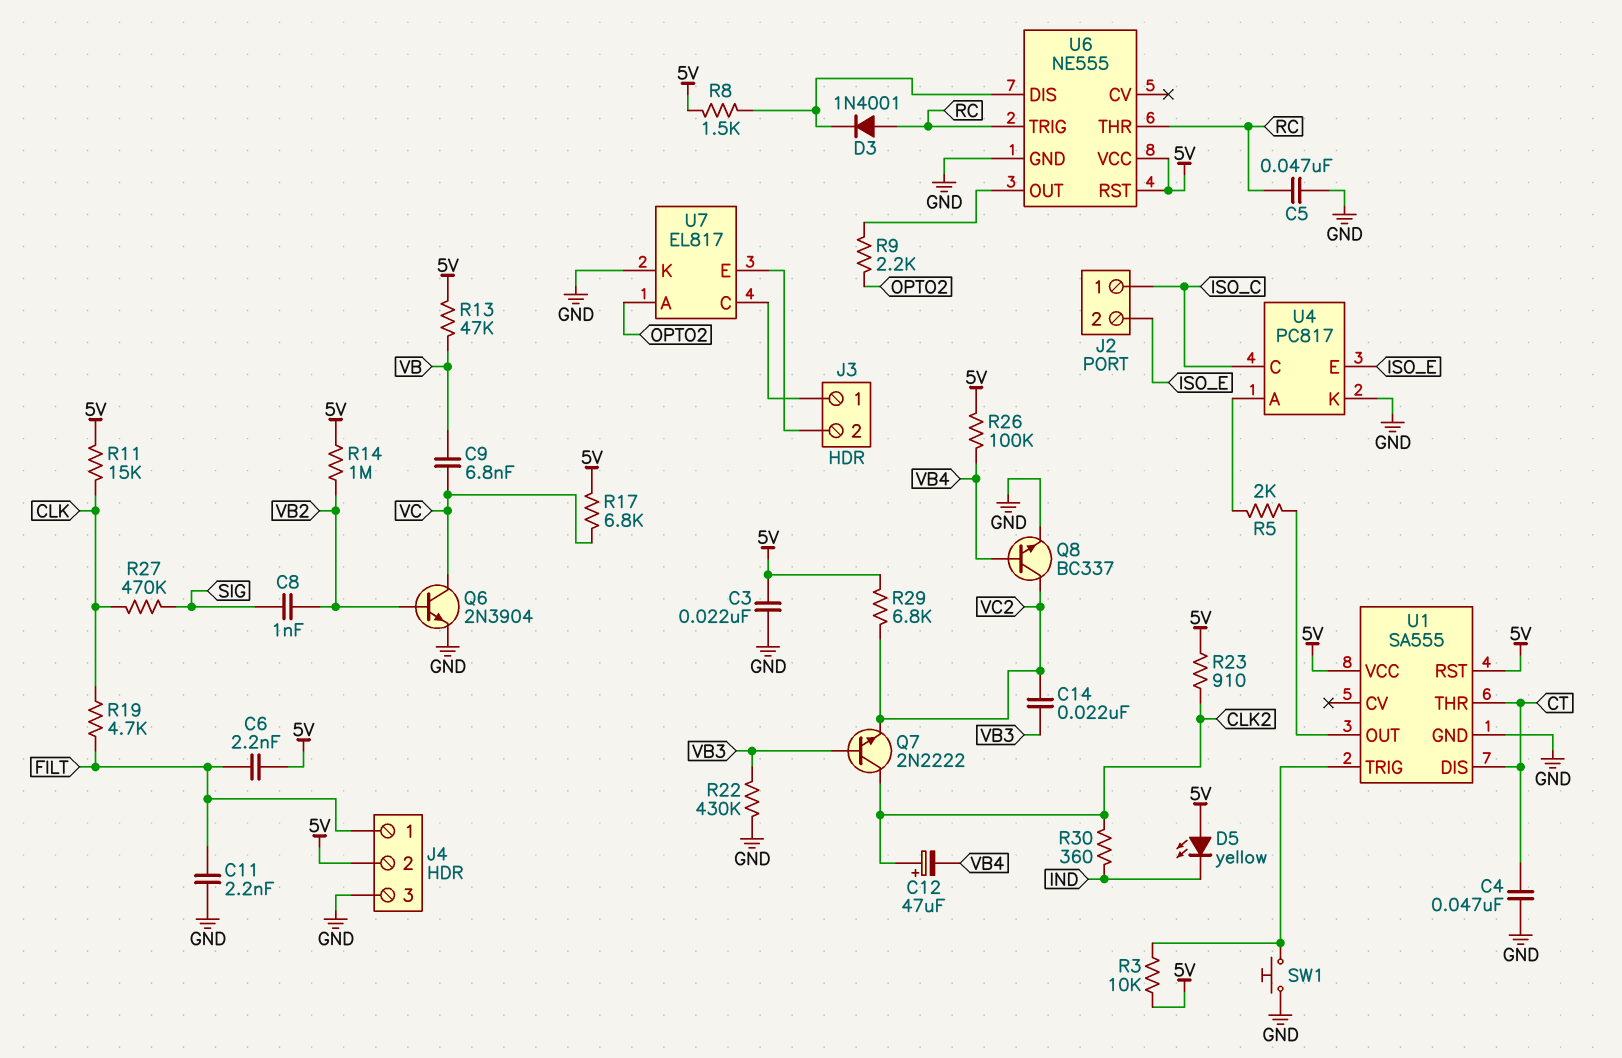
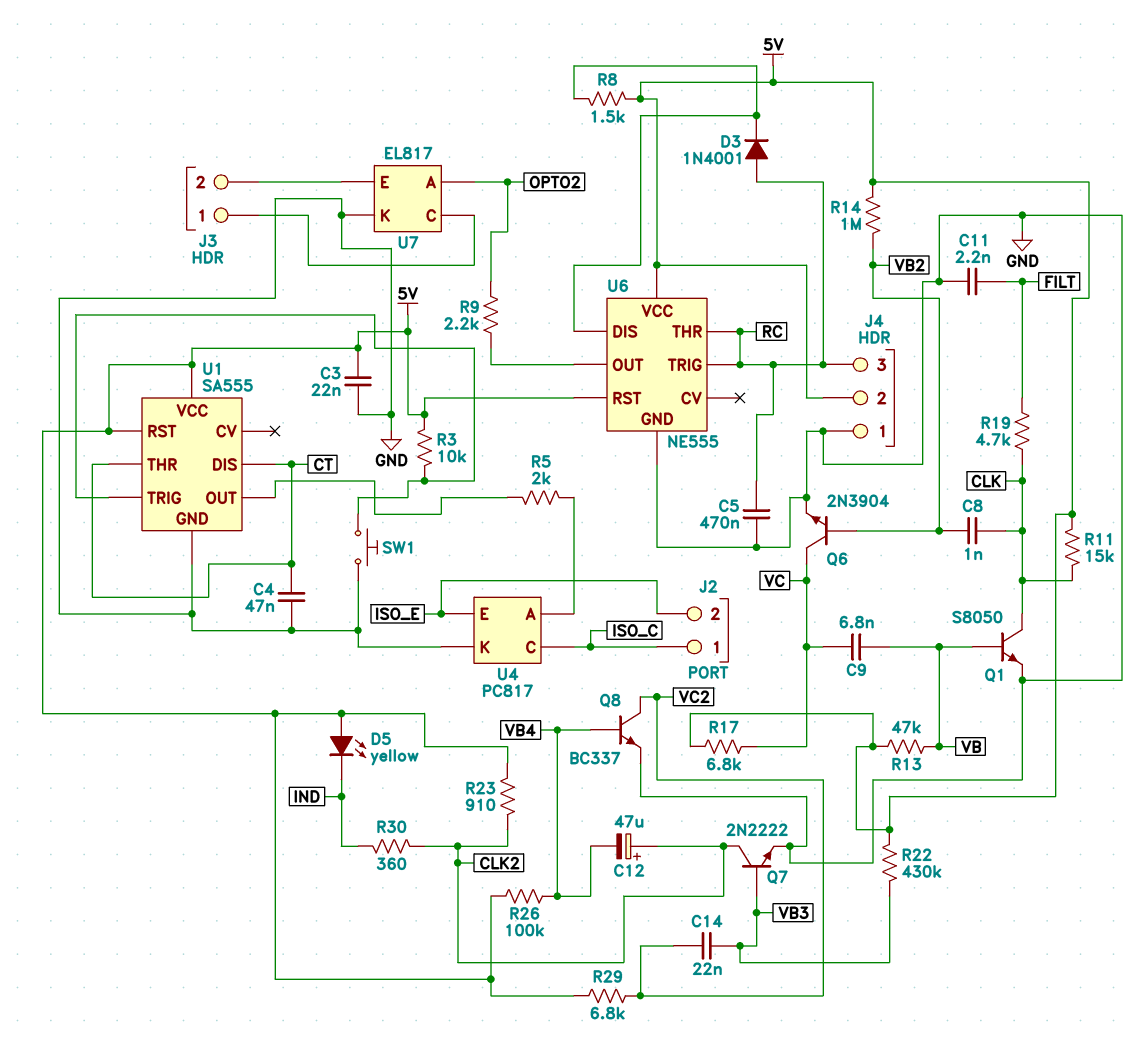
C5: 47nF (GND, RC) -> 470nF (GND, RC)
C6: 2.2nF (5V, FILT) -> none
C8: 1nF (SIG, VB2) -> 1nF (CLK, VB2)
J4 pin 1: FILT -> GND
J4 pin 3: GND -> RC
Q1: none -> NPN S8050 (B VB, C CLK, E GND)
Q7: NPN 2N2222 (B VB3, C CLK2, E VC2) -> NPN 2N2222 (B VB3, C CLK2, E GND)
R22: 430k (GND, VB3) -> 430k (5V, VB3)
R27: 470k (CLK, SIG) -> none

